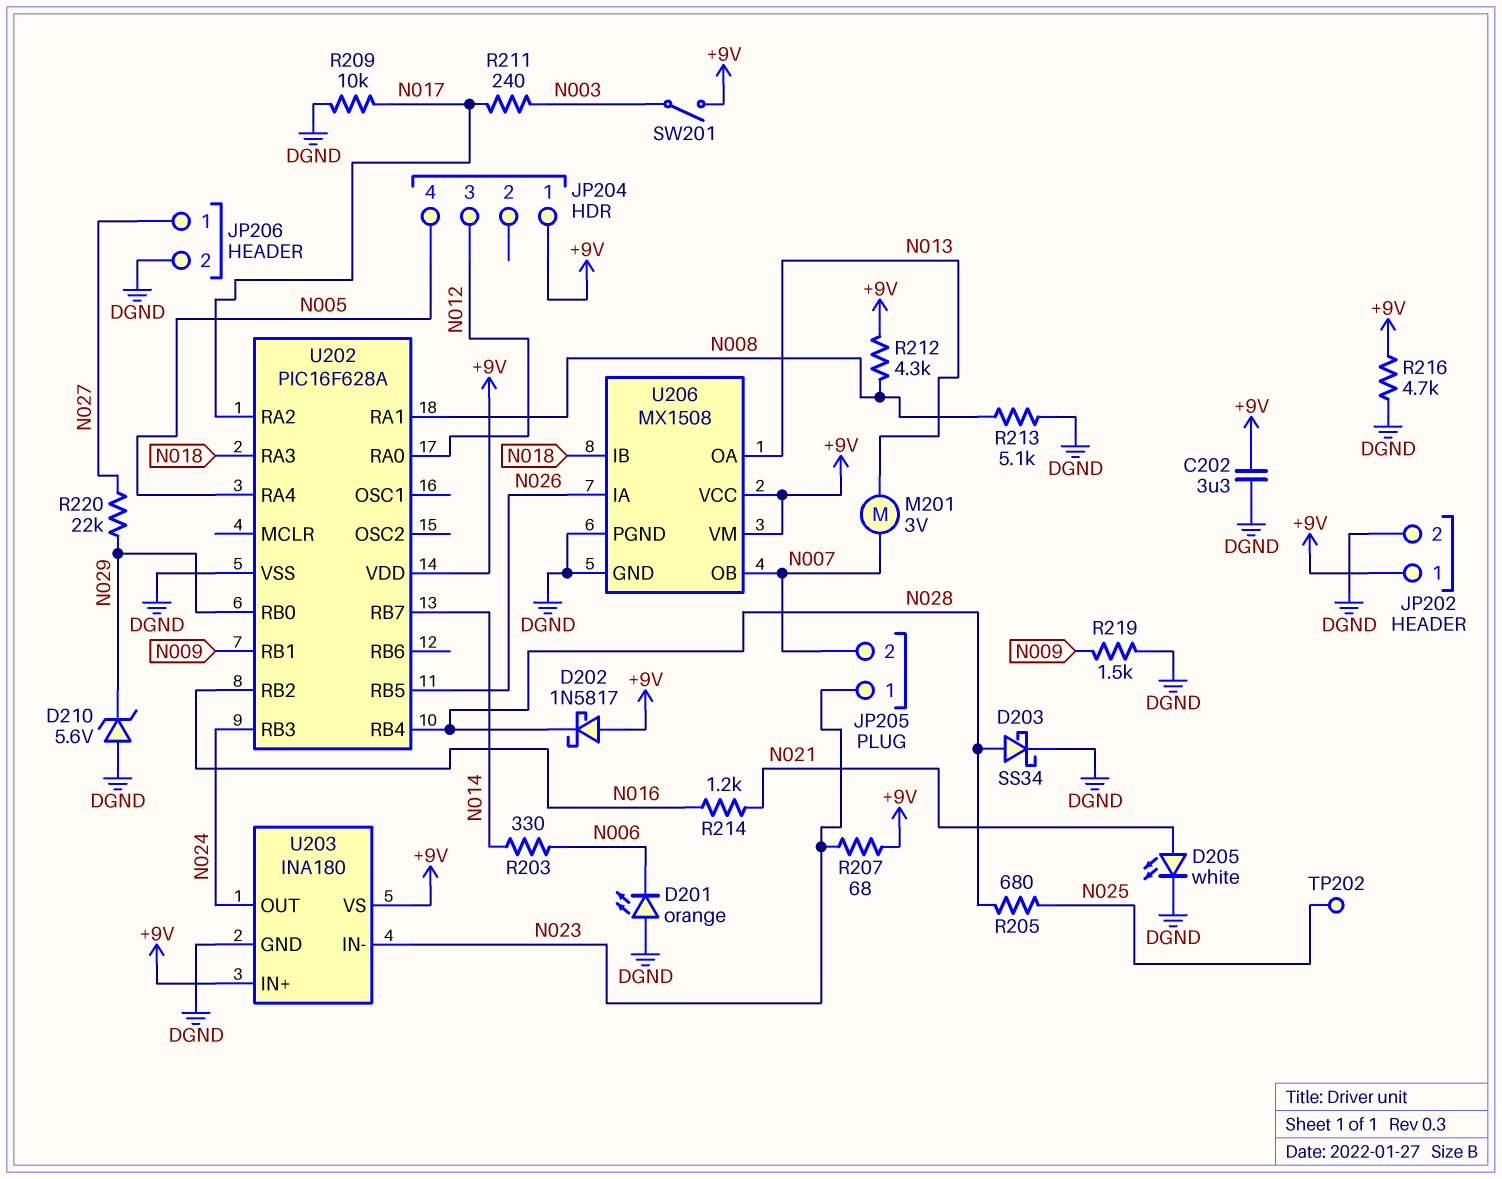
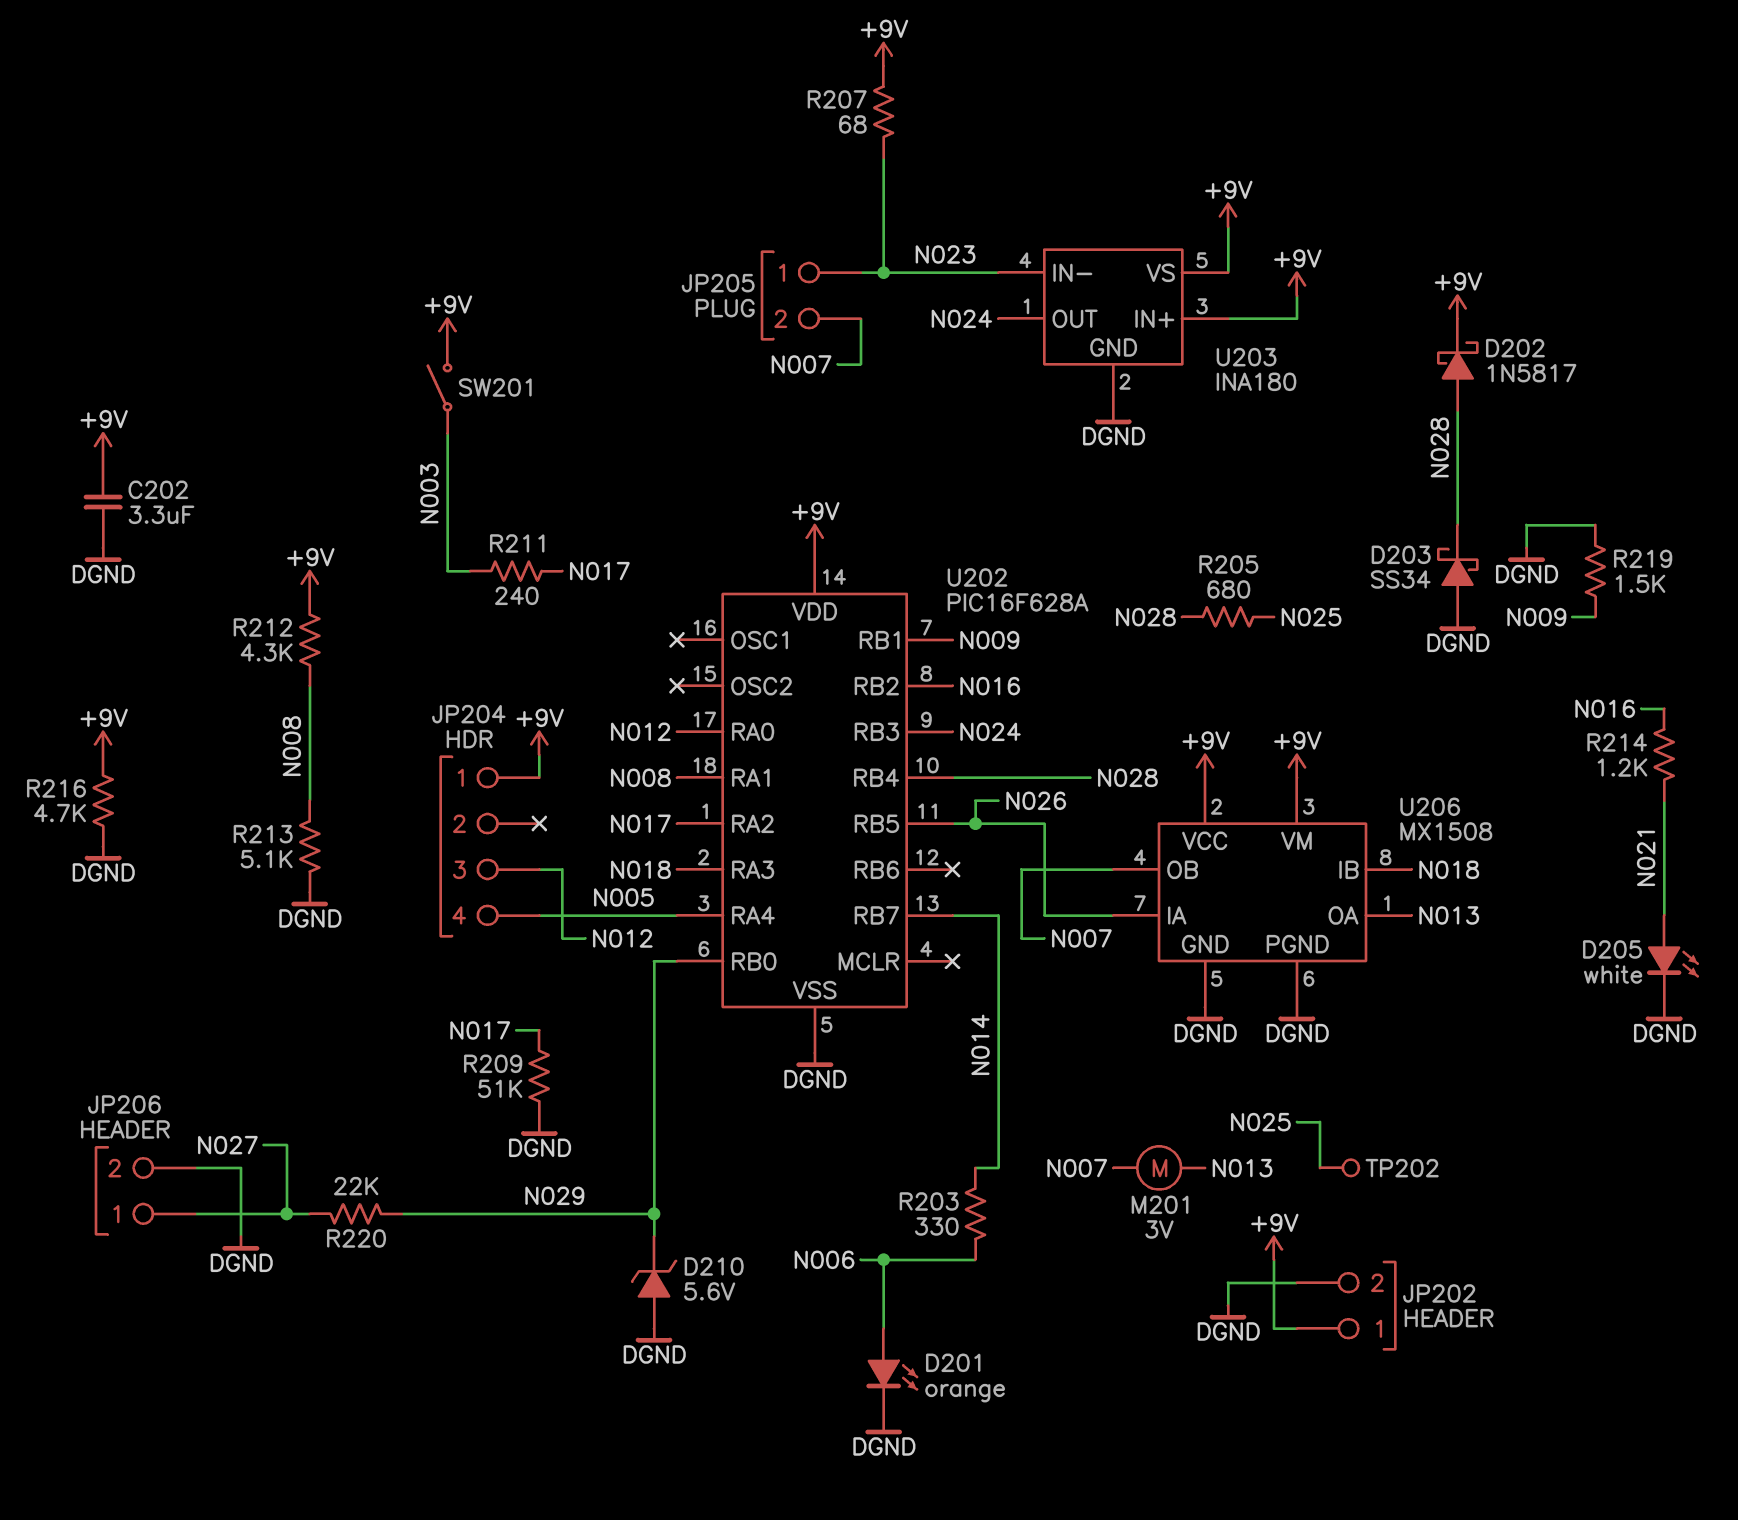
D201: LED orange (A DGND, K N006) -> LED orange (A N006, K DGND)
D202: schottky 1N5817 (A +9V, K N028) -> schottky 1N5817 (A N028, K +9V)
D203: schottky SS34 (A N028, K DGND) -> schottky SS34 (A DGND, K N028)
R209: 10k (DGND, N017) -> 51k (DGND, N017)

